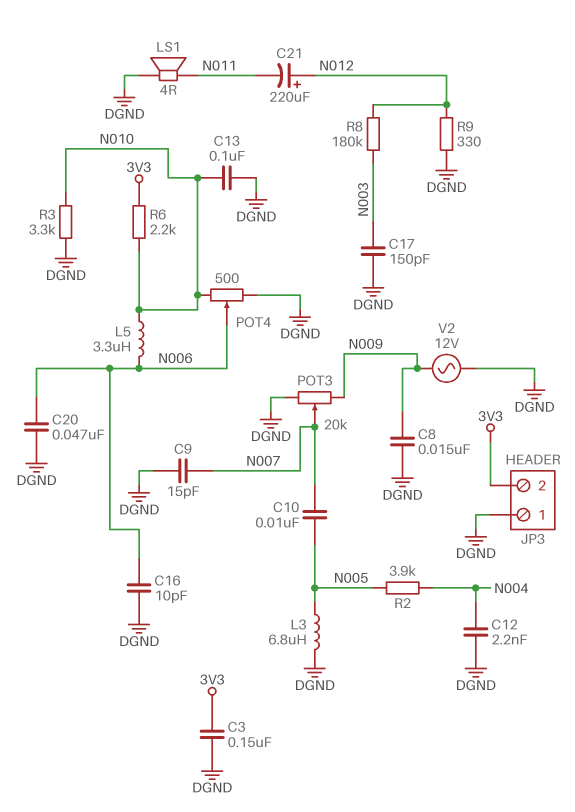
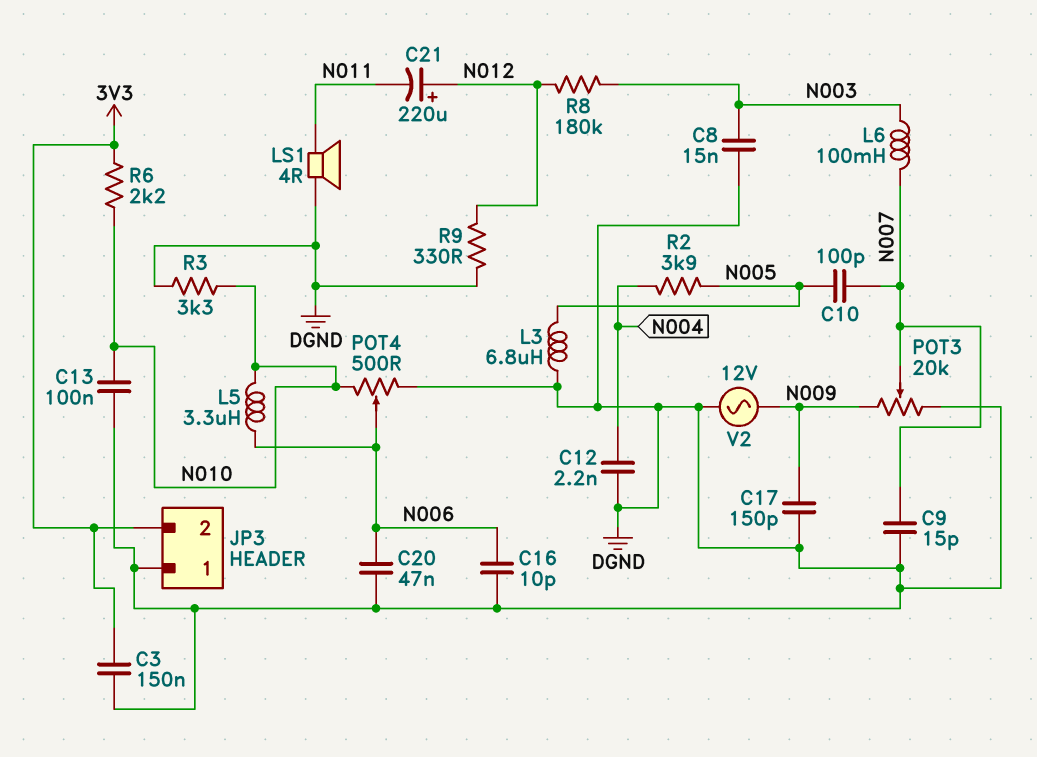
C8: 15nF (DGND, N009) -> 15nF (DGND, N003)
C10: 10nF (N005, N007) -> 100pF (N005, N007)
C17: 150pF (DGND, N003) -> 150pF (DGND, N009)
L6: none -> 100mH (N003, N007)

